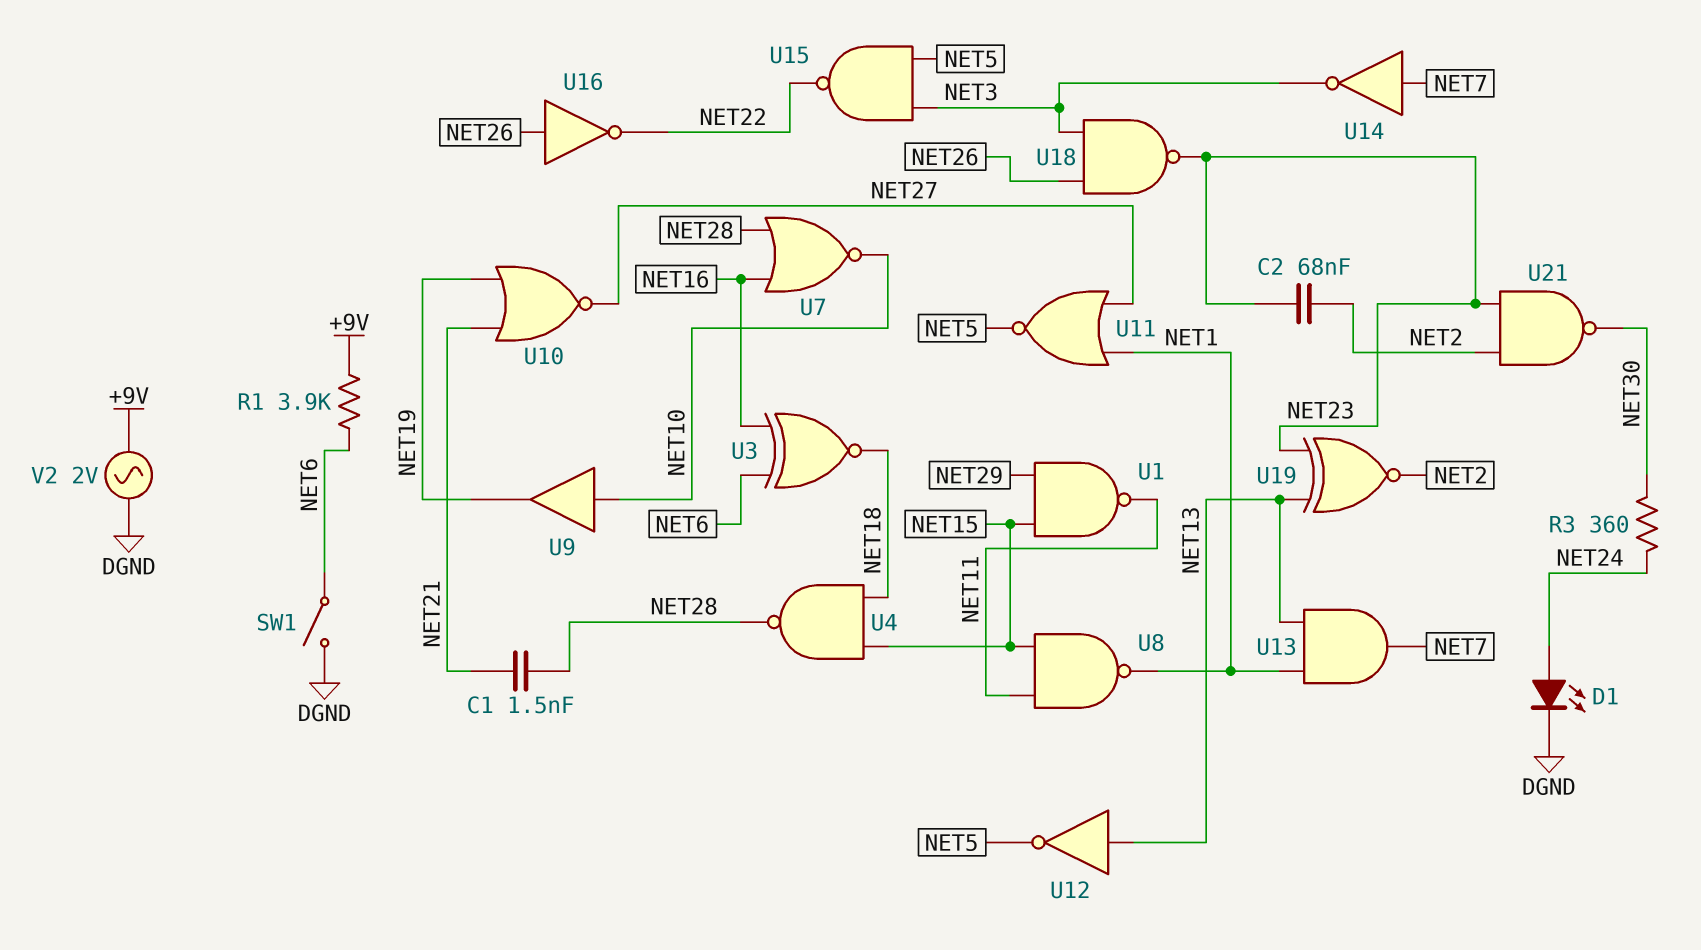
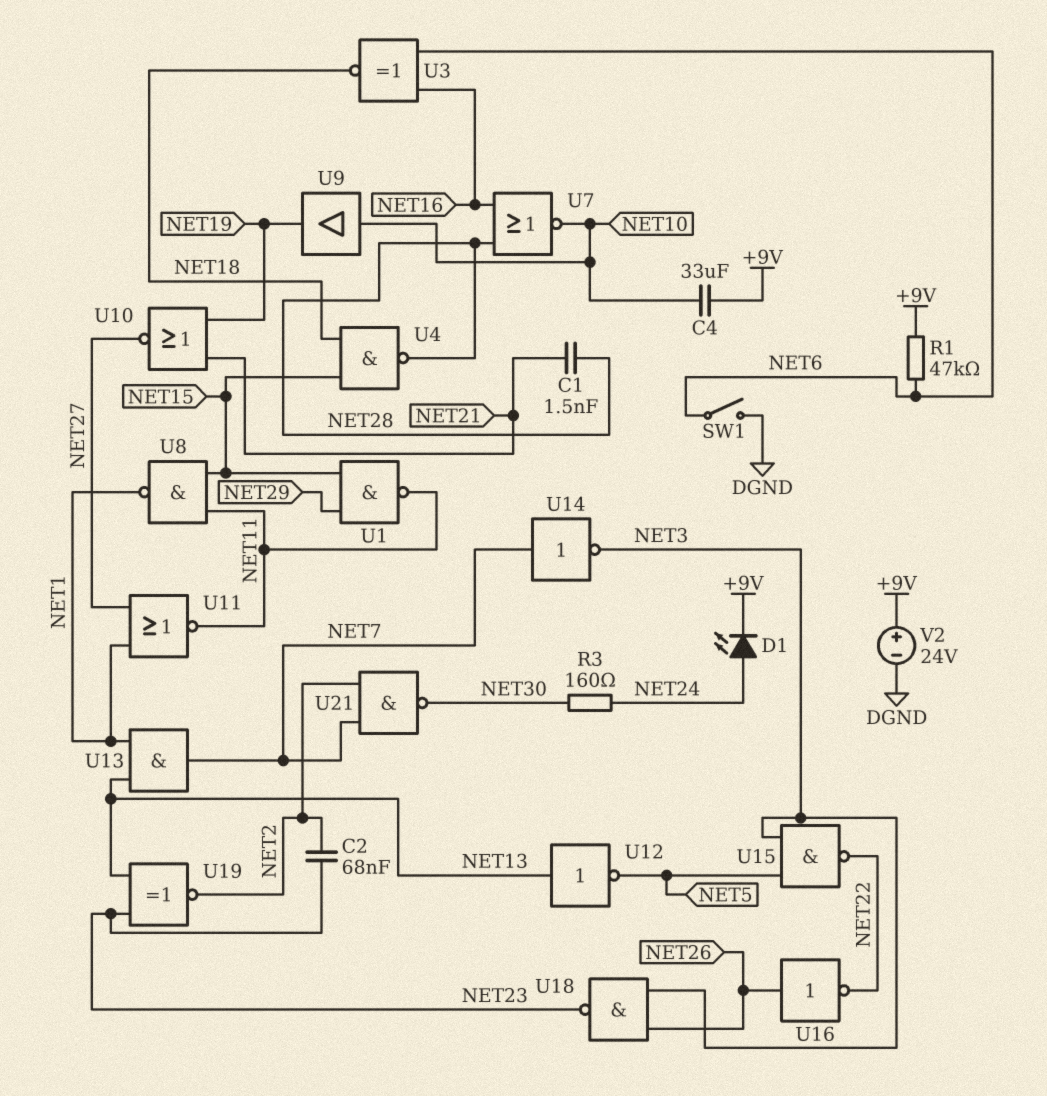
C4: none -> 33uF (+9V, NET10)
D1: LED (A NET24, K DGND) -> LED (A NET24, K +9V)
R1: 3.9k (+9V, NET6) -> 47k (+9V, NET6)
R3: 360 (NET24, NET30) -> 160 (NET24, NET30)
U11: NOR (in NET1, in NET27, out NET5) -> NOR (in NET1, in NET27, out NET11)
U21: NAND (in NET2, in NET23, out NET30) -> NAND (in NET2, in NET7, out NET30)
V2: AC 2V (+9V, DGND) -> 24V (plus +9V, minus DGND)

